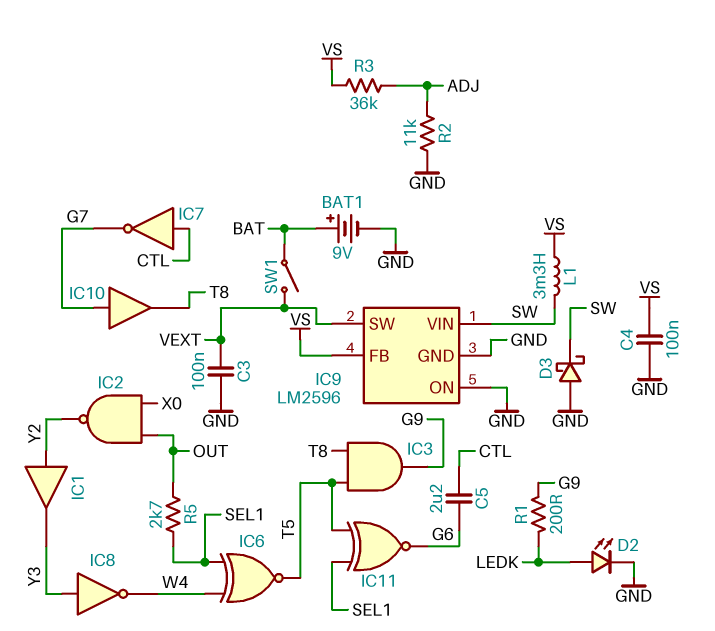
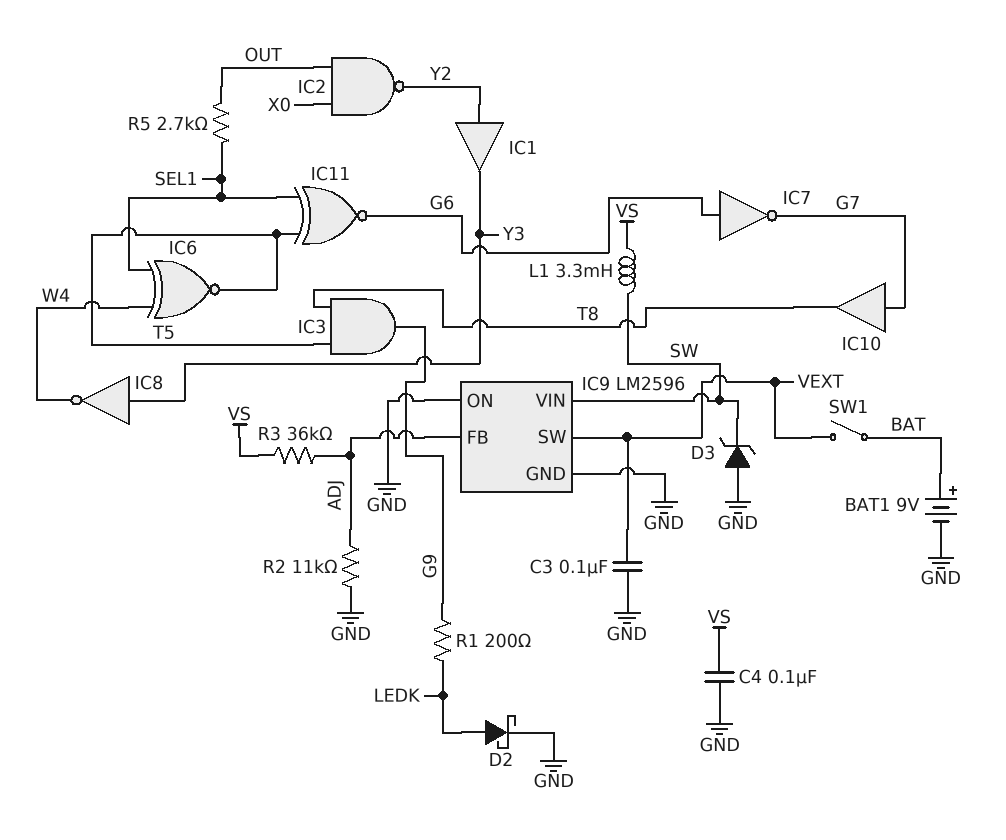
C5: 2.2uF (CTL, G6) -> none
D2: LED (A LEDK, K GND) -> schottky (A LEDK, K GND)
D3: schottky (A GND, K SW) -> zener (A GND, K SW)
IC7: NOT (in CTL, out G7) -> NOT (in G6, out G7)
IC9 pin FB: VS -> ADJ

